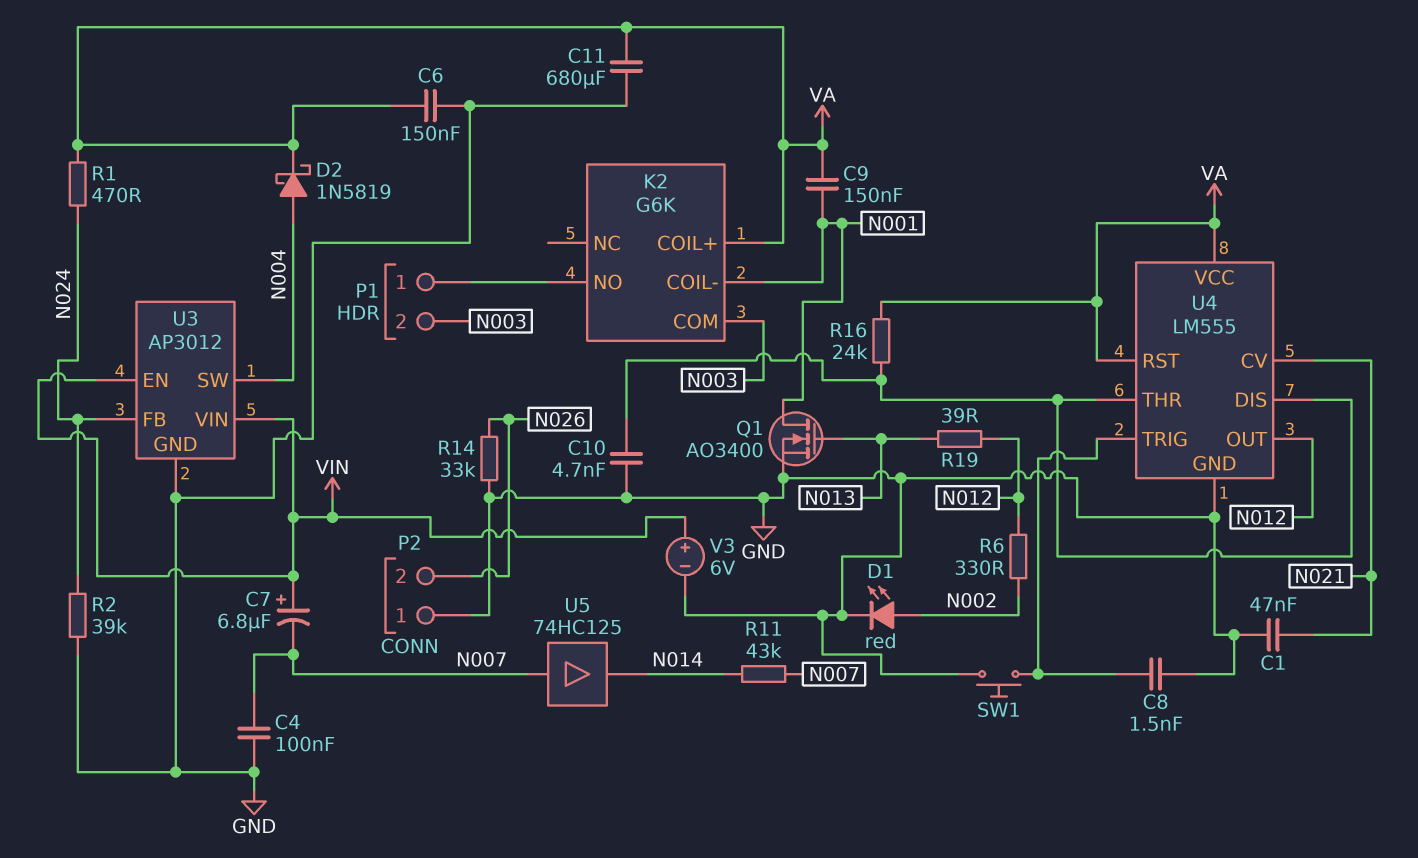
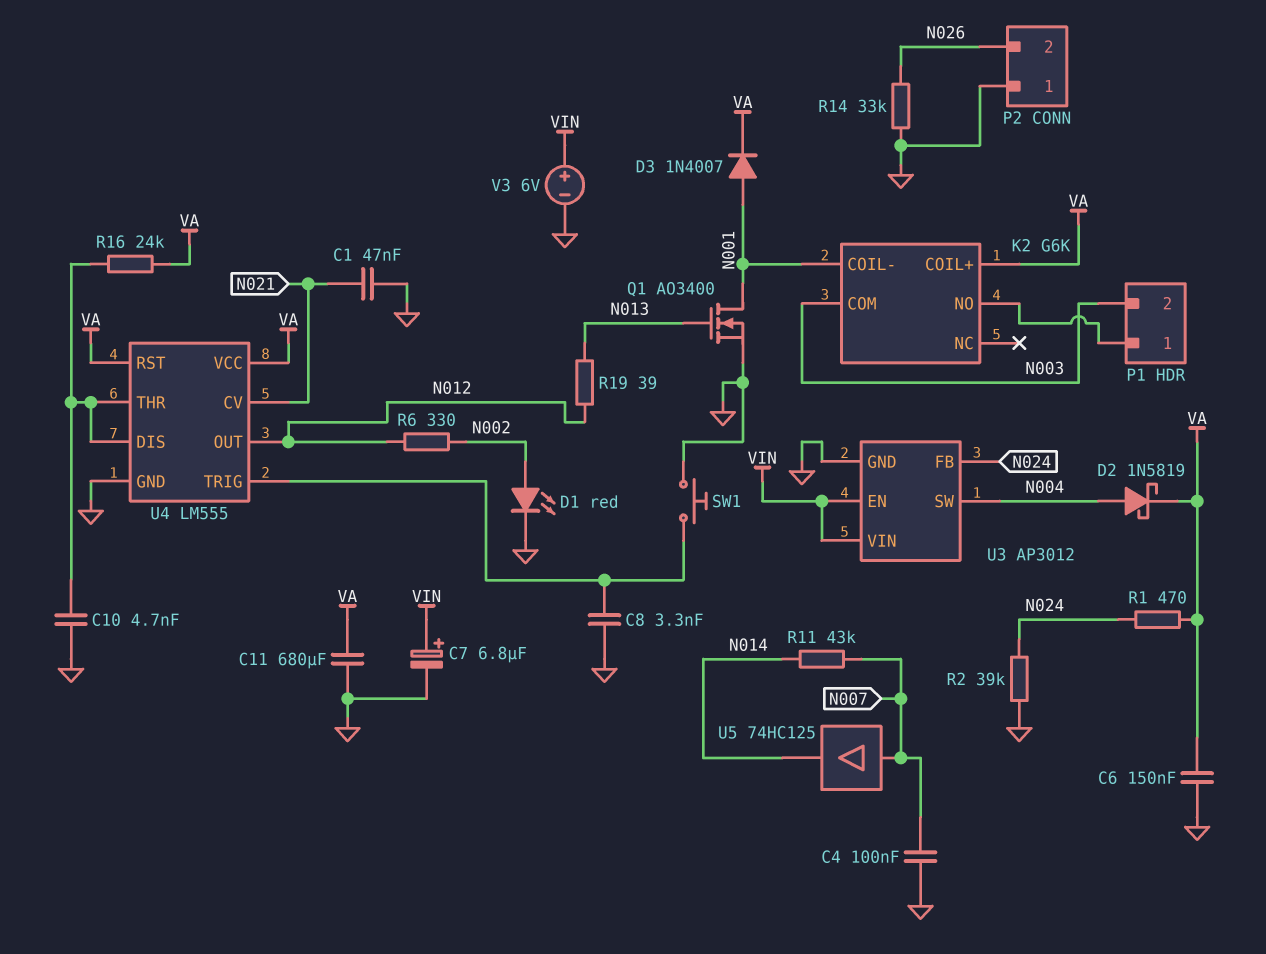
C7: 6.8uF (plus VIN, minus N007) -> 6.8uF (plus VIN, minus GND)
C8: 1.5nF (GND, U4/TRIG) -> 3.3nF (GND, U4/TRIG)
C9: 150nF (N001, VA) -> none
D3: none -> diode 1N4007 (A N001, K VA)

